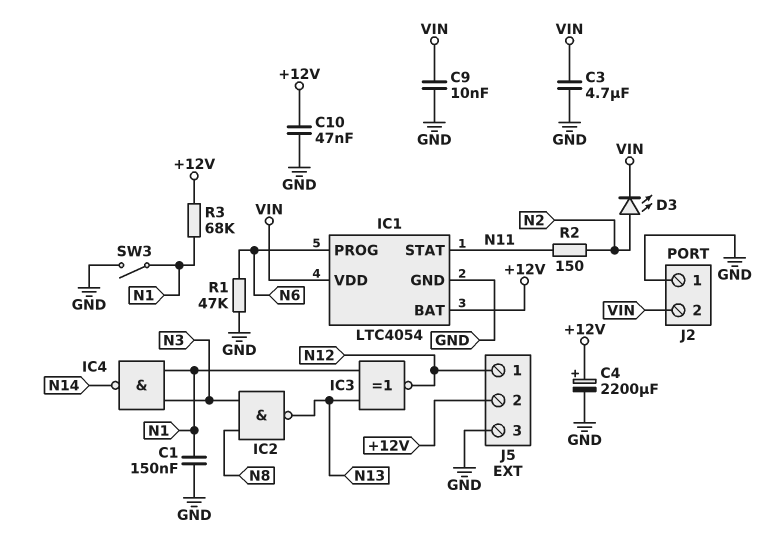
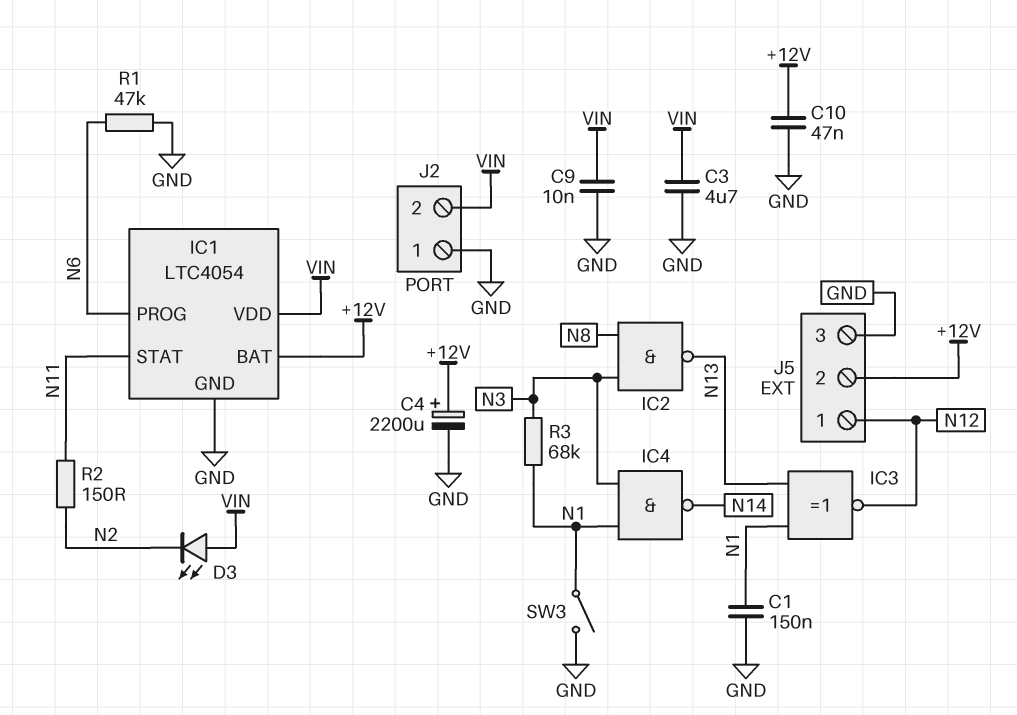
D3: LED (A N2, K VIN) -> LED (A VIN, K N2)
R3: 68k (+12V, N1) -> 68k (N1, N3)

